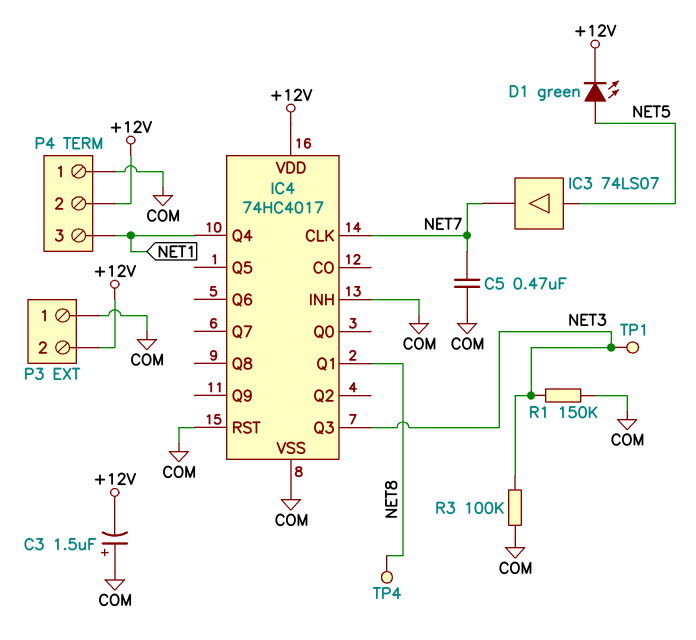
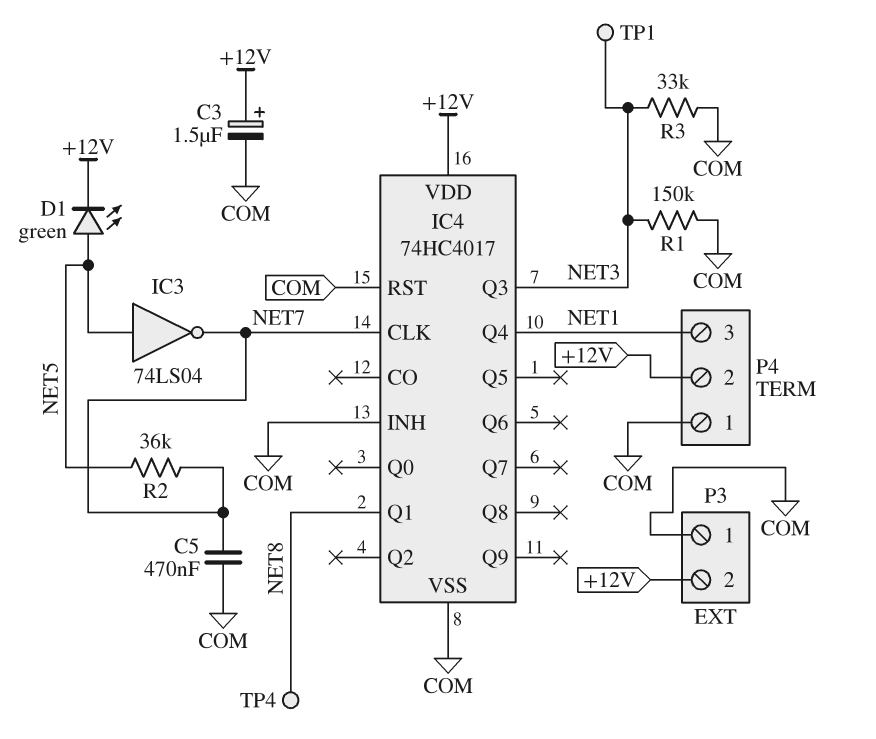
C3: 1.5uF (plus COM, minus +12V) -> 1.5uF (plus +12V, minus COM)
IC3: buffer 74LS07 (in NET5, out NET7) -> NOT 74LS04 (in NET5, out NET7)
R2: none -> 36k (NET5, NET7)
R3: 100k (COM, NET3) -> 33k (COM, NET3)

